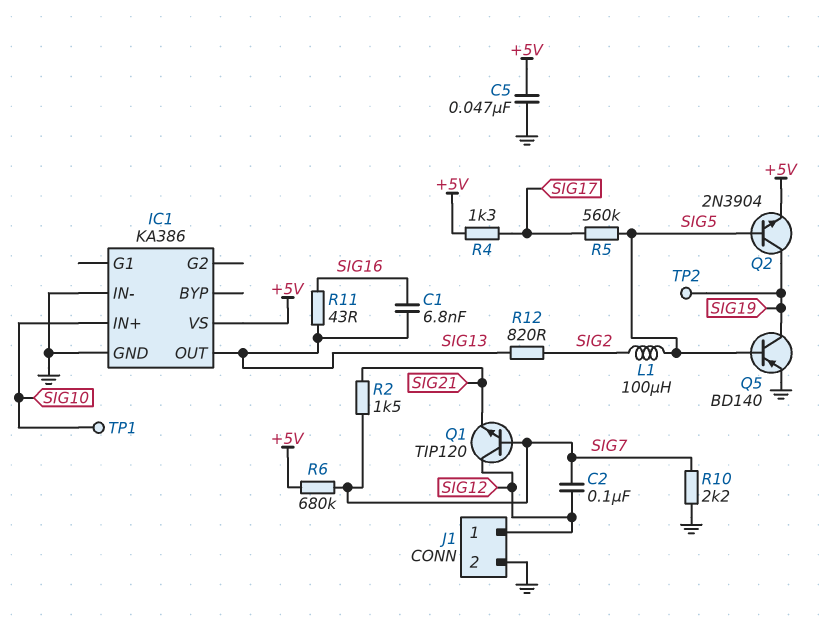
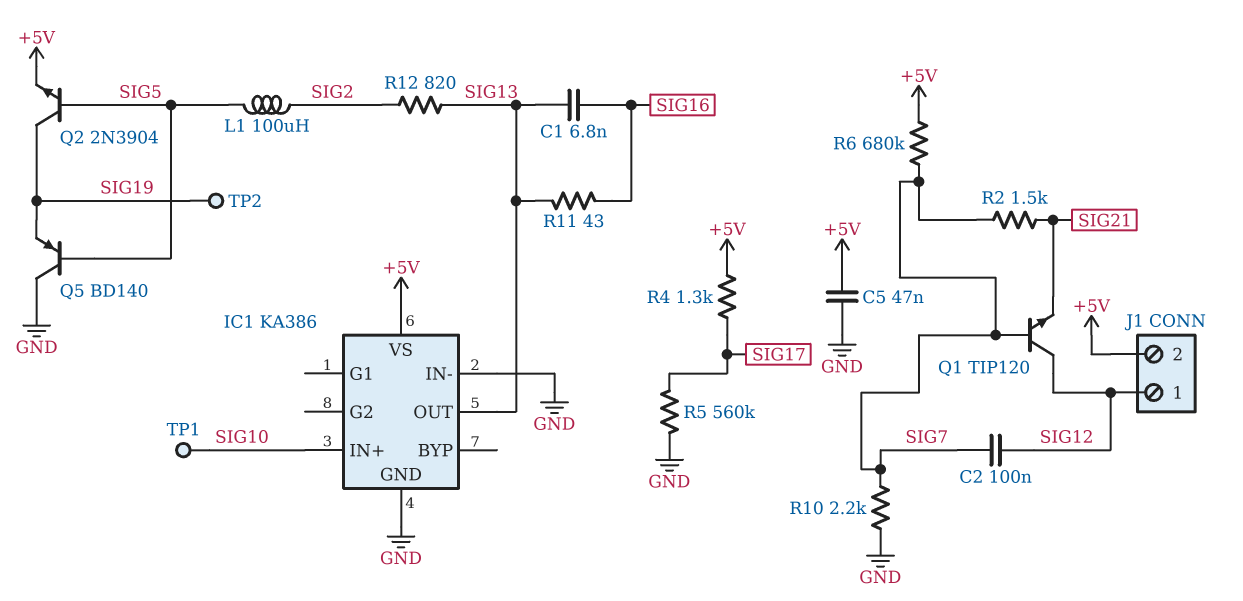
J1 pin 2: GND -> +5V
Q5: PNP BD140 (B SIG5, C SIG19, E GND) -> PNP BD140 (B SIG5, C GND, E SIG19)
R5: 560k (SIG5, SIG17) -> 560k (GND, SIG17)

